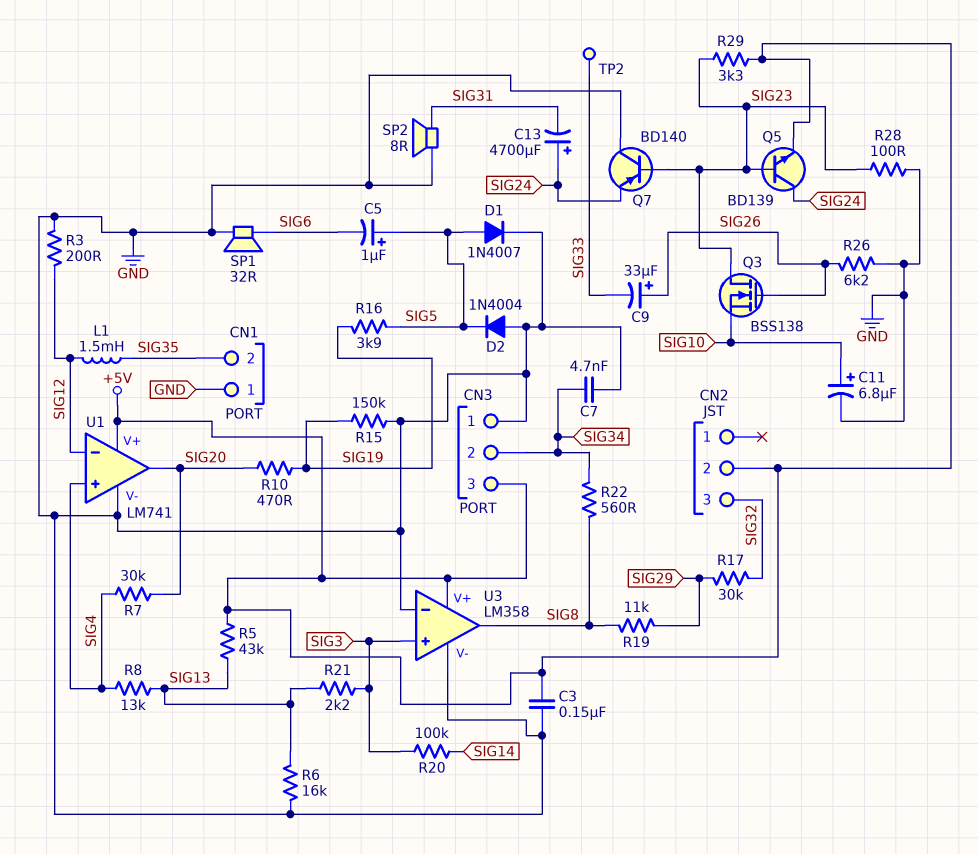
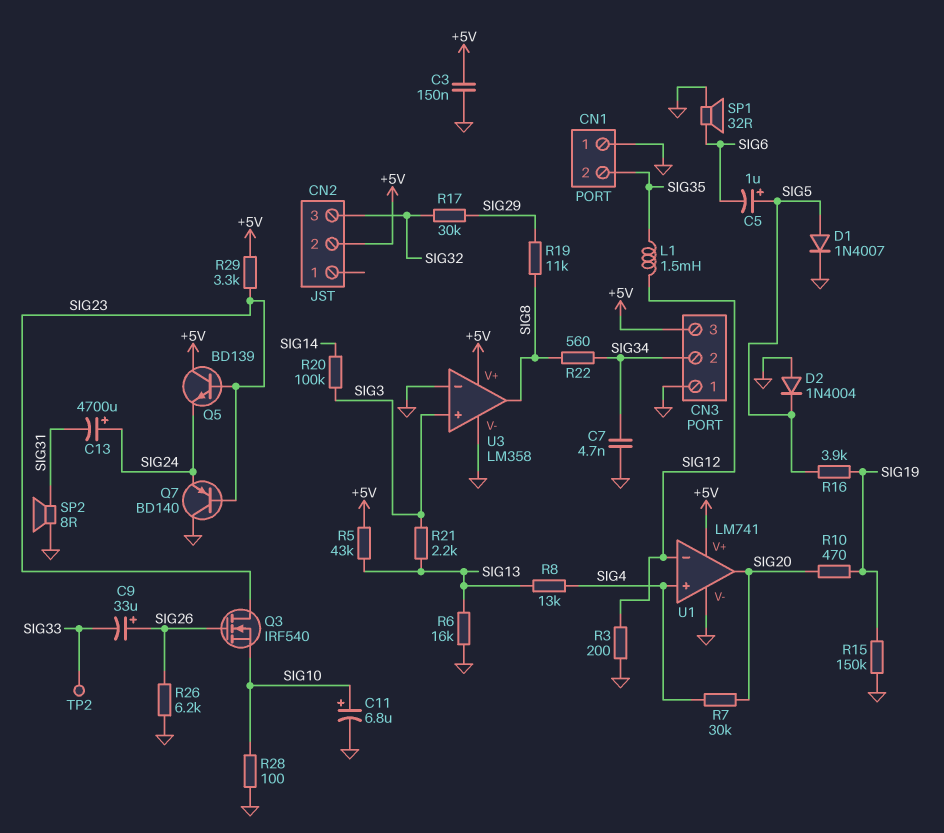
Q3: NMOS BSS138 (G SIG26, D SIG23, S SIG10) -> NMOS IRF540 (G SIG26, D SIG23, S SIG10)
Q5: NPN BD139 (B SIG23, C SIG24, E +5V) -> NPN BD139 (B SIG23, C +5V, E SIG24)
R28: 100 (GND, SIG23) -> 100 (GND, SIG10)

